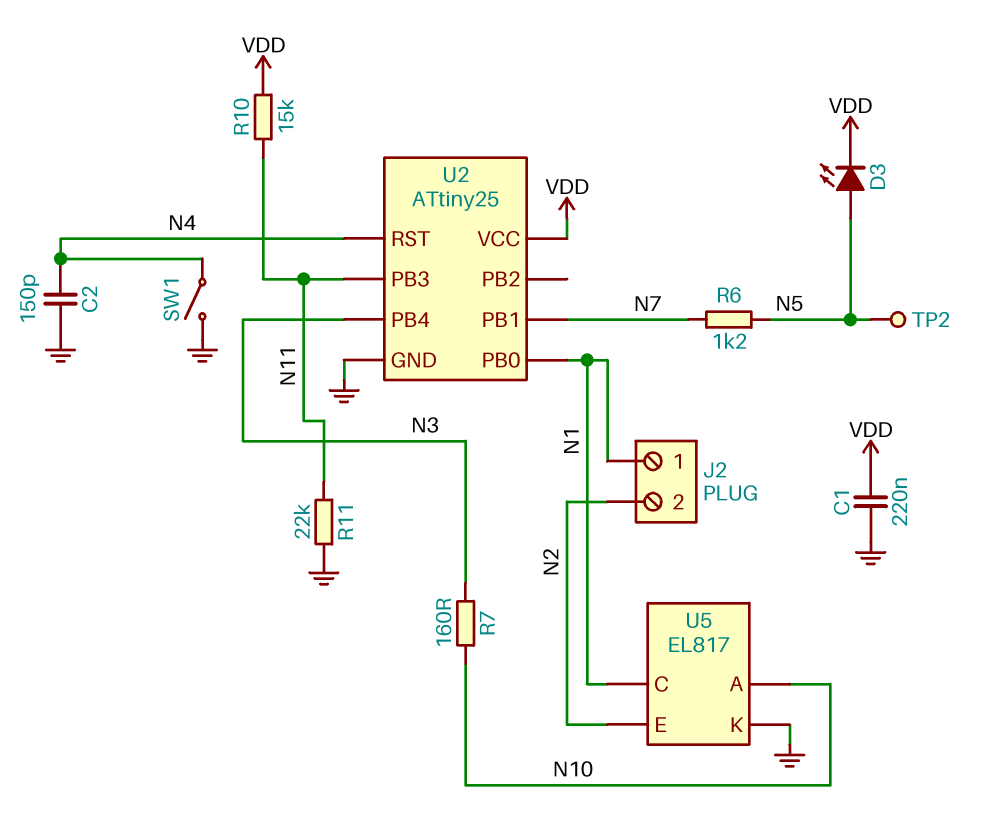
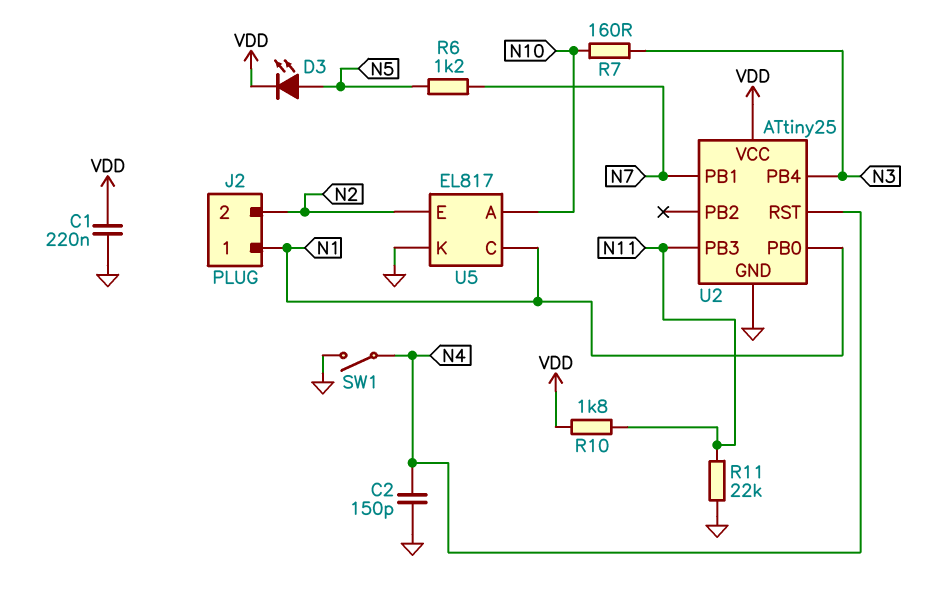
R10: 15k (N11, VDD) -> 1.8k (N11, VDD)
TP2: test point (N5) -> none

